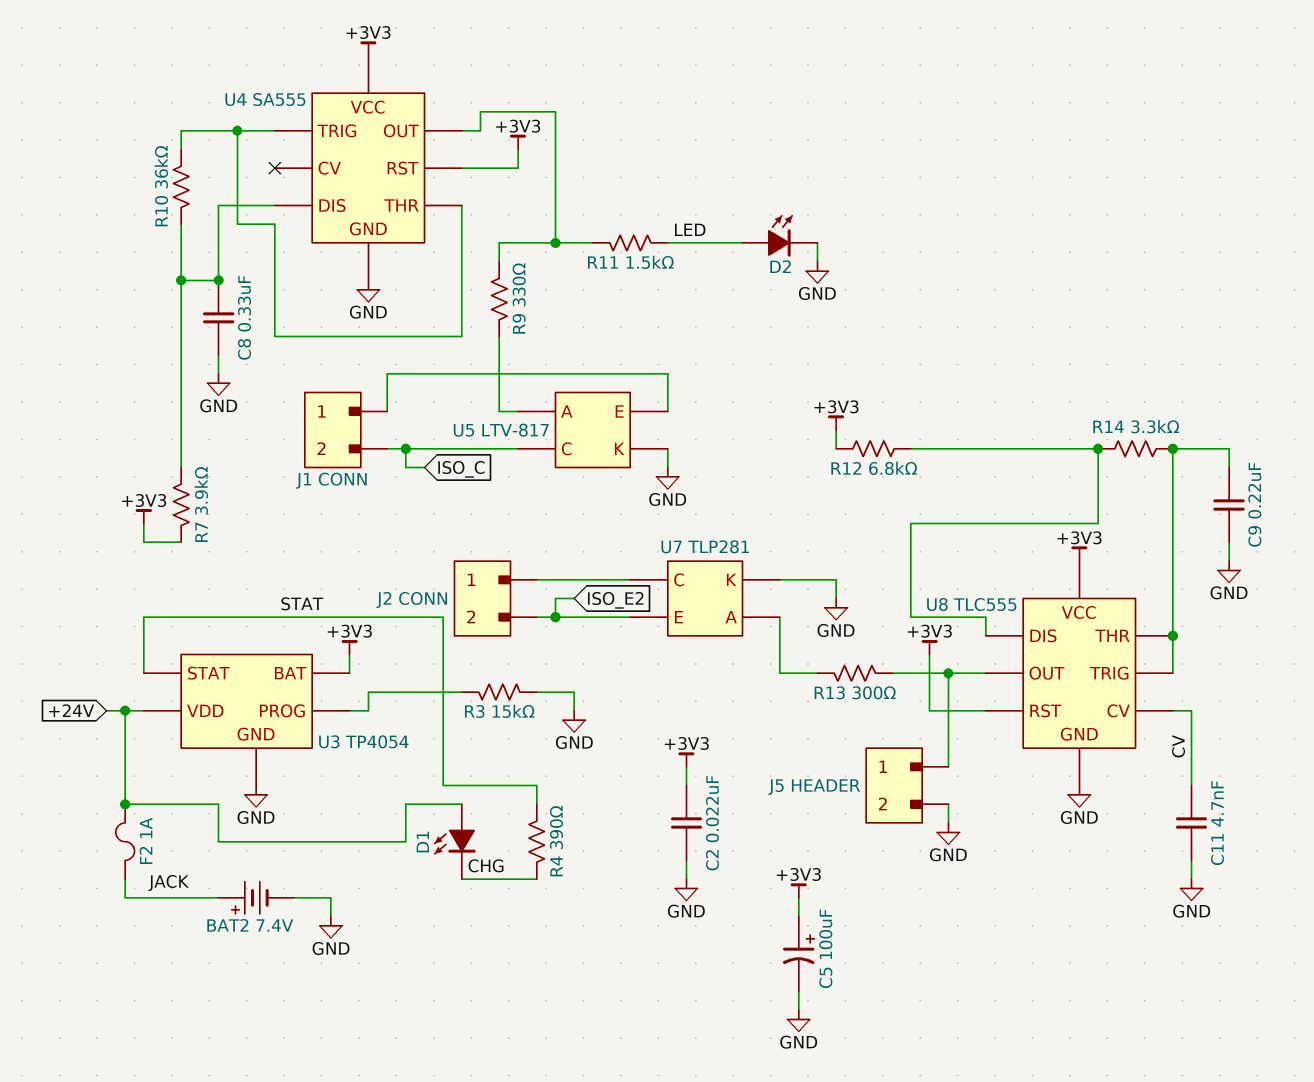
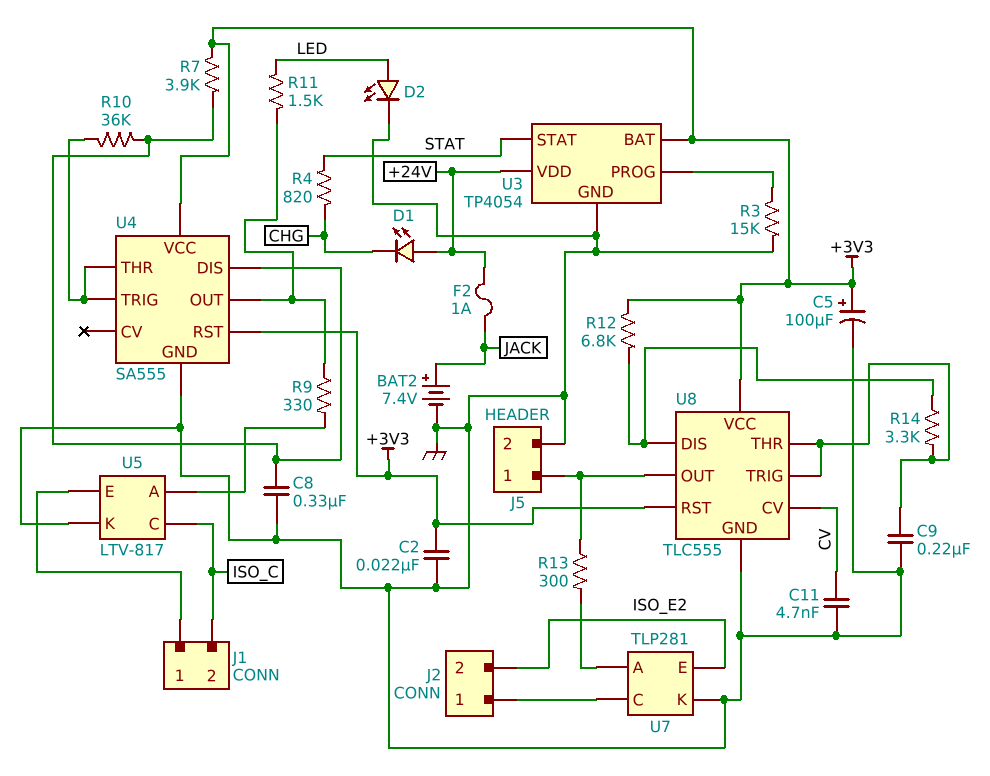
R4: 390 (CHG, STAT) -> 820 (CHG, STAT)

